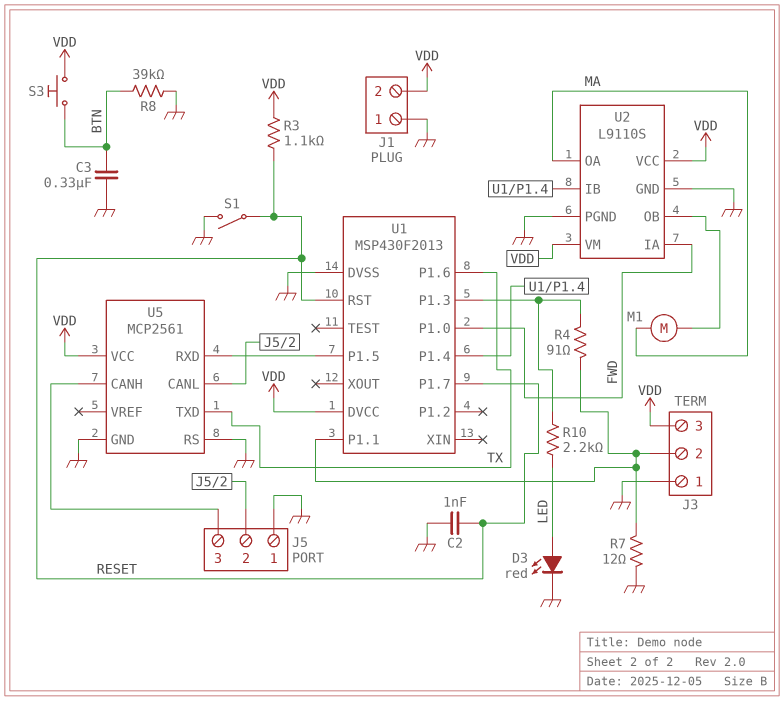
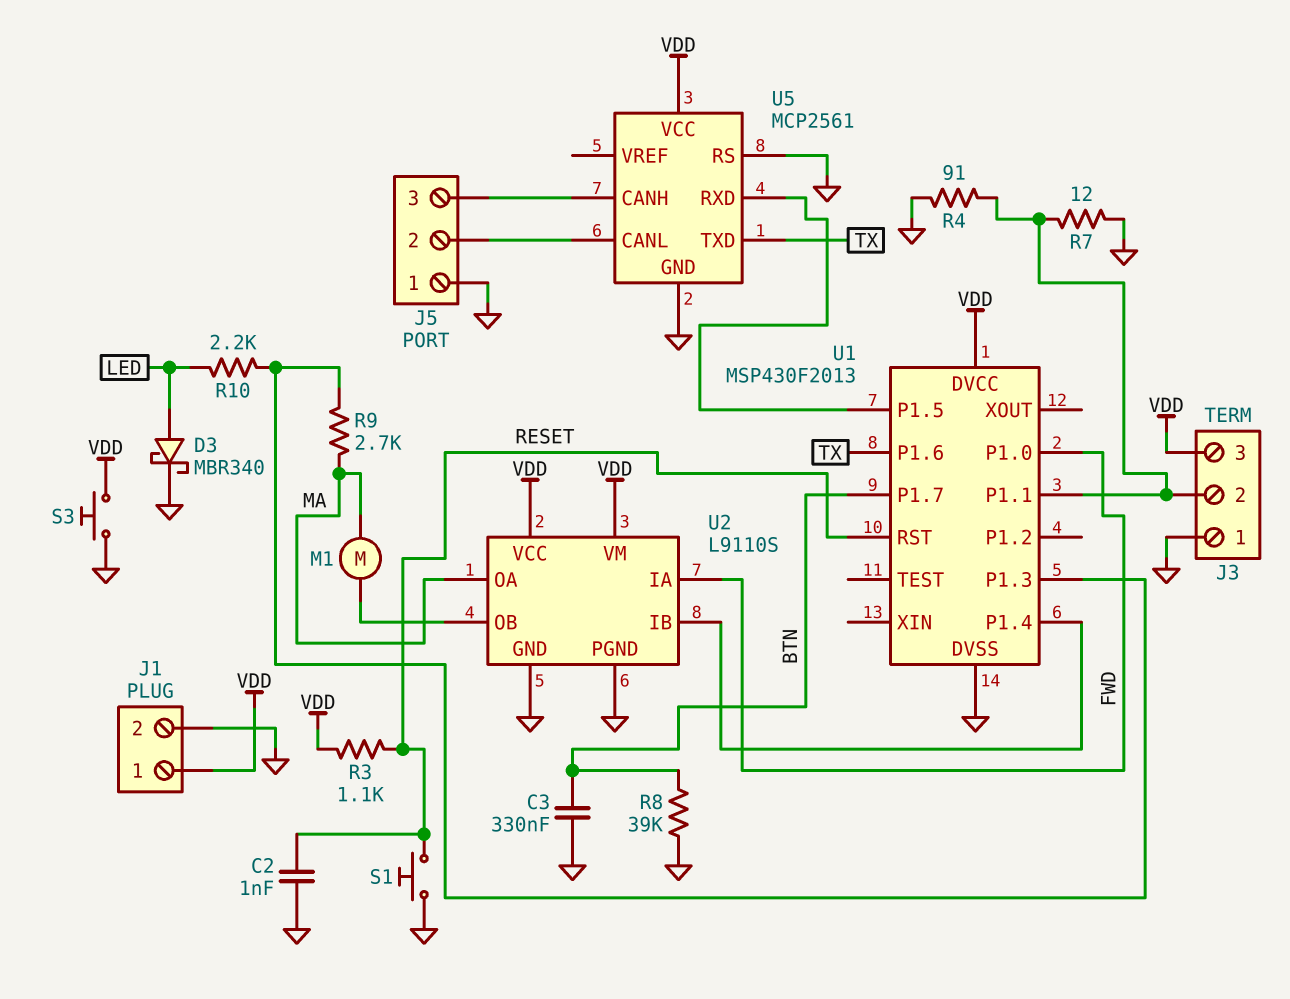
D3: LED red (A LED, K GND) -> schottky MBR340 (A LED, K GND)
J1 pin 1: GND -> VDD
J1 pin 2: VDD -> GND
R4: 91 (J3/2, U1/P1.3) -> 91 (GND, J3/2)
R9: none -> 2.7k (MA, U1/P1.3)
S1: switch (GND, RESET) -> button (GND, RESET)
S3: button (BTN, VDD) -> button (GND, VDD)
U1 pin P1.7: RESET -> BTN

